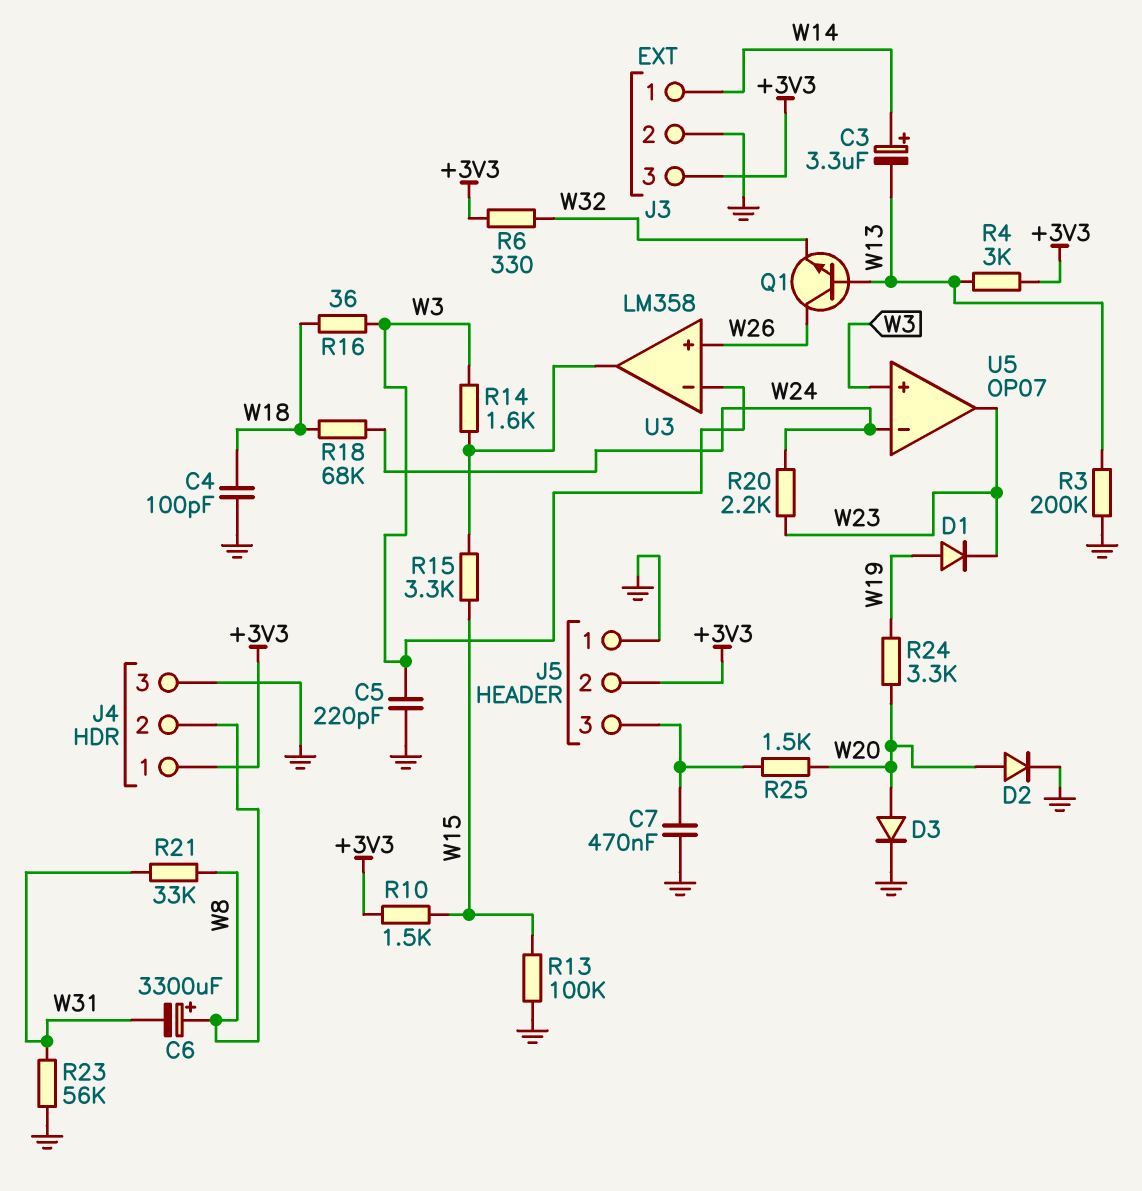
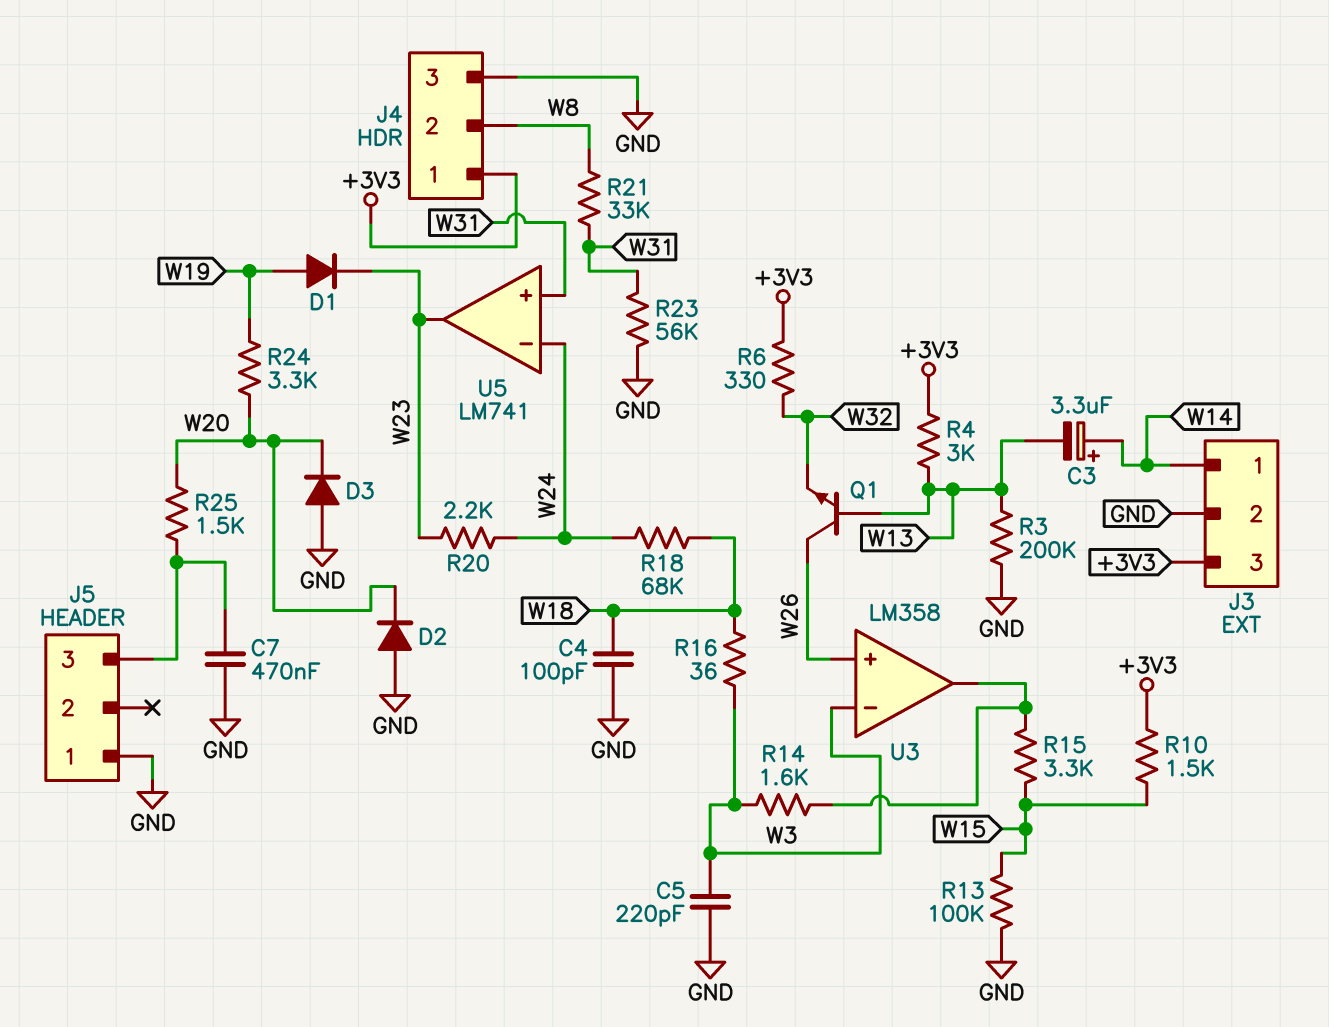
C6: 3300uF (plus W8, minus W31) -> none
D2: diode (A W20, K GND) -> diode (A GND, K W20)
D3: diode (A W20, K GND) -> diode (A GND, K W20)
J5 pin 2: +3V3 -> none
U5: OP07 -> LM741
U5 pin in+: W3 -> W31

